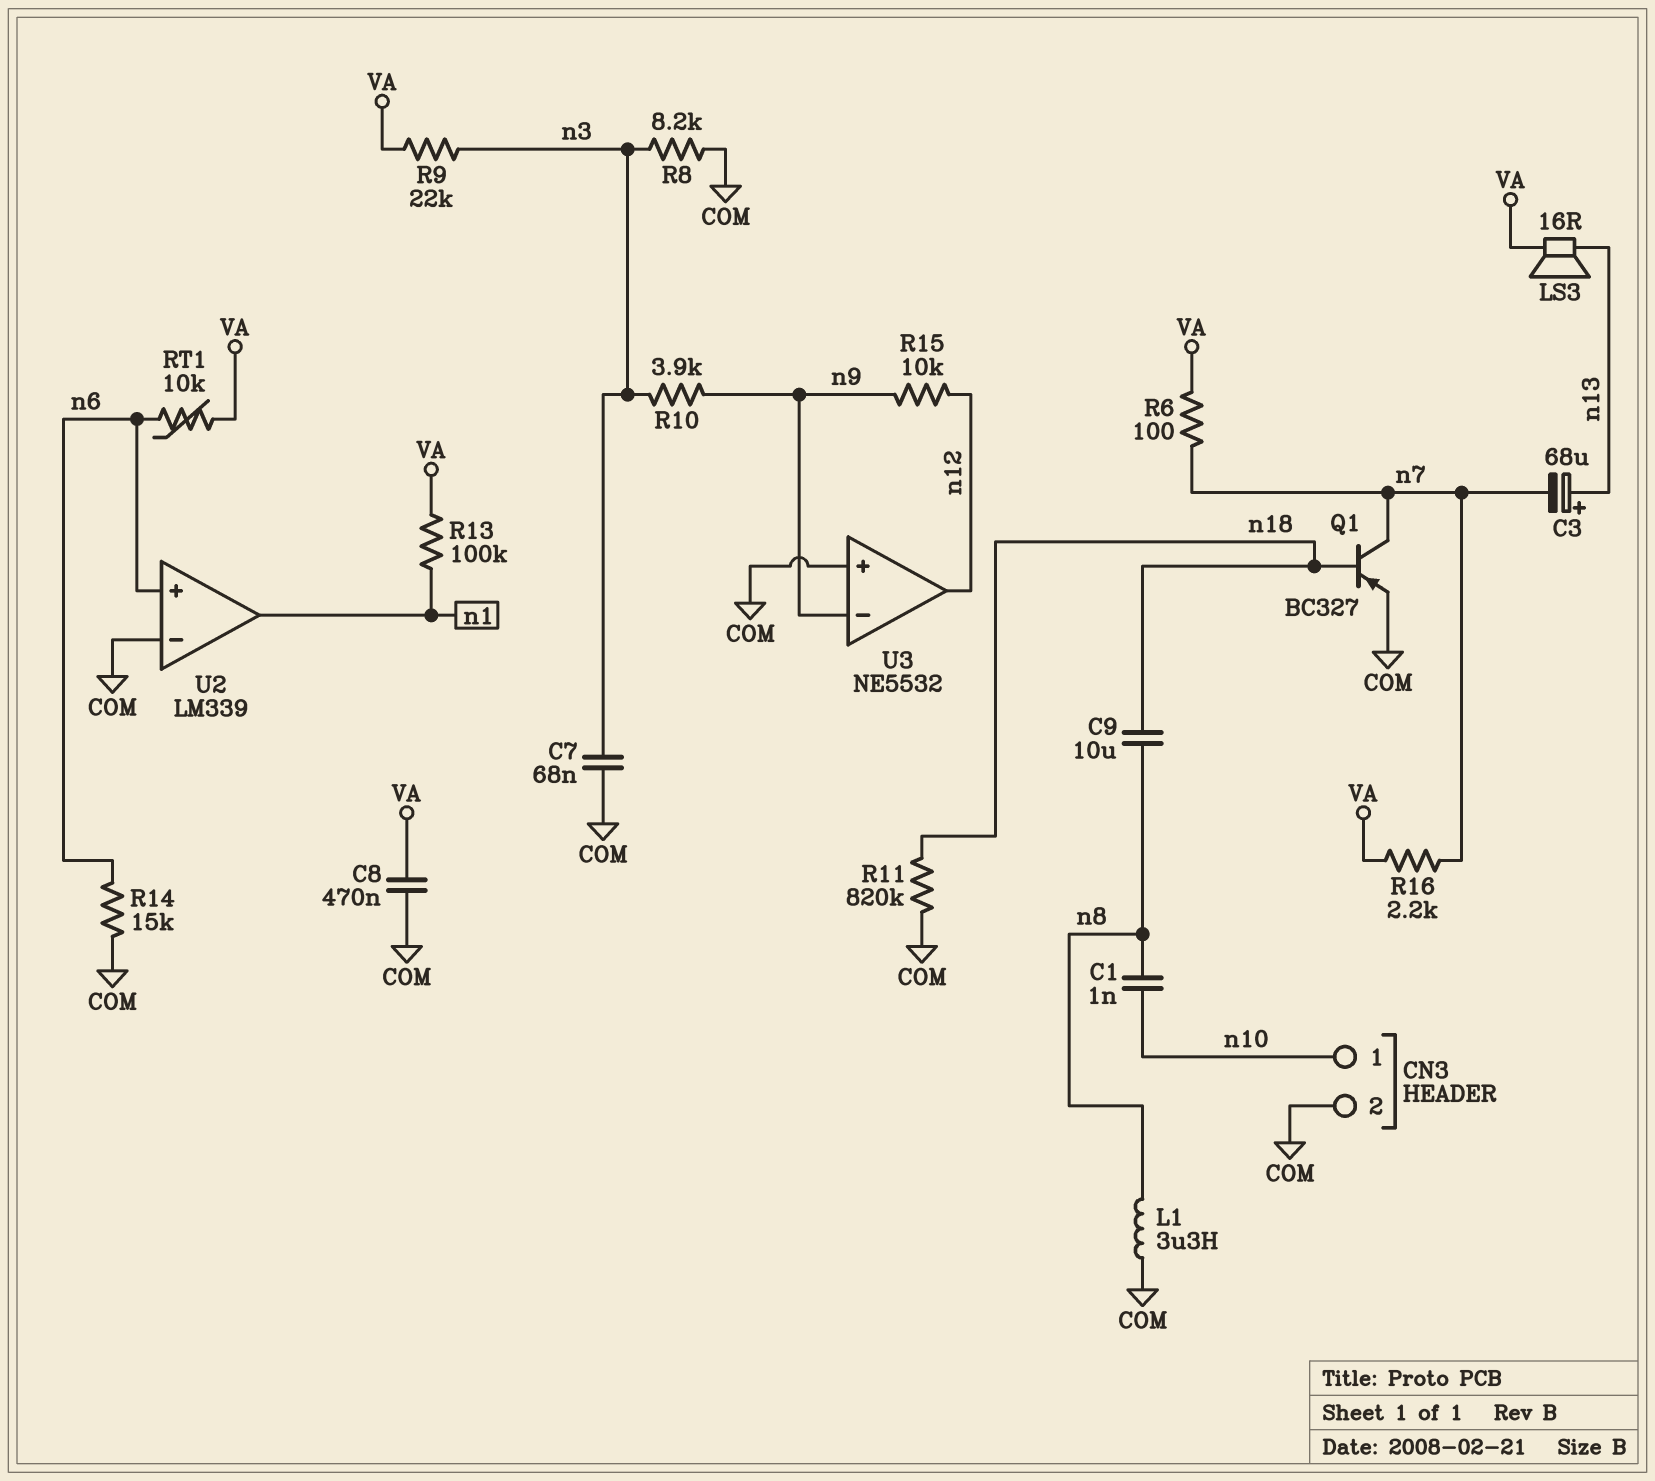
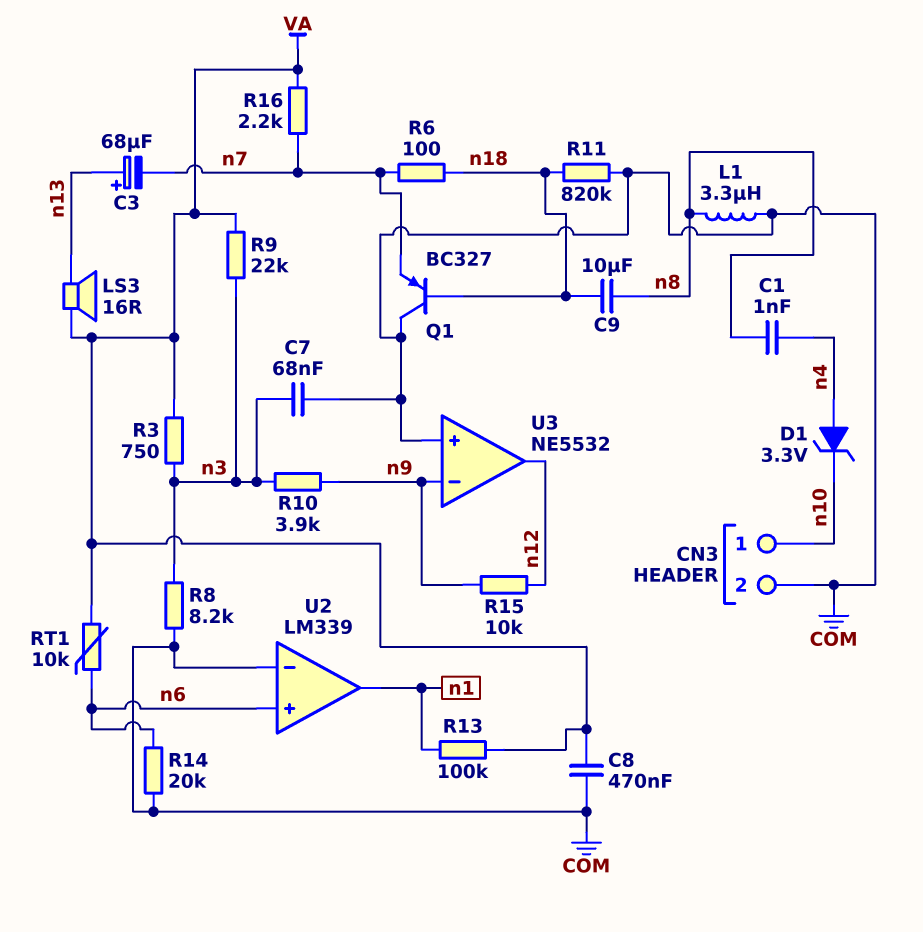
C1: 1nF (n8, n10) -> 1nF (n4, n8)
D1: none -> zener 3.3V (A n4, K n10)
Q1: PNP BC327 (B n18, C n7, E COM) -> PNP BC327 (B n18, C COM, E n7)
R3: none -> 750 (VA, n3)
R6: 100 (VA, n7) -> 100 (n7, n18)
R14: 15k (COM, n6) -> 20k (COM, n6)

